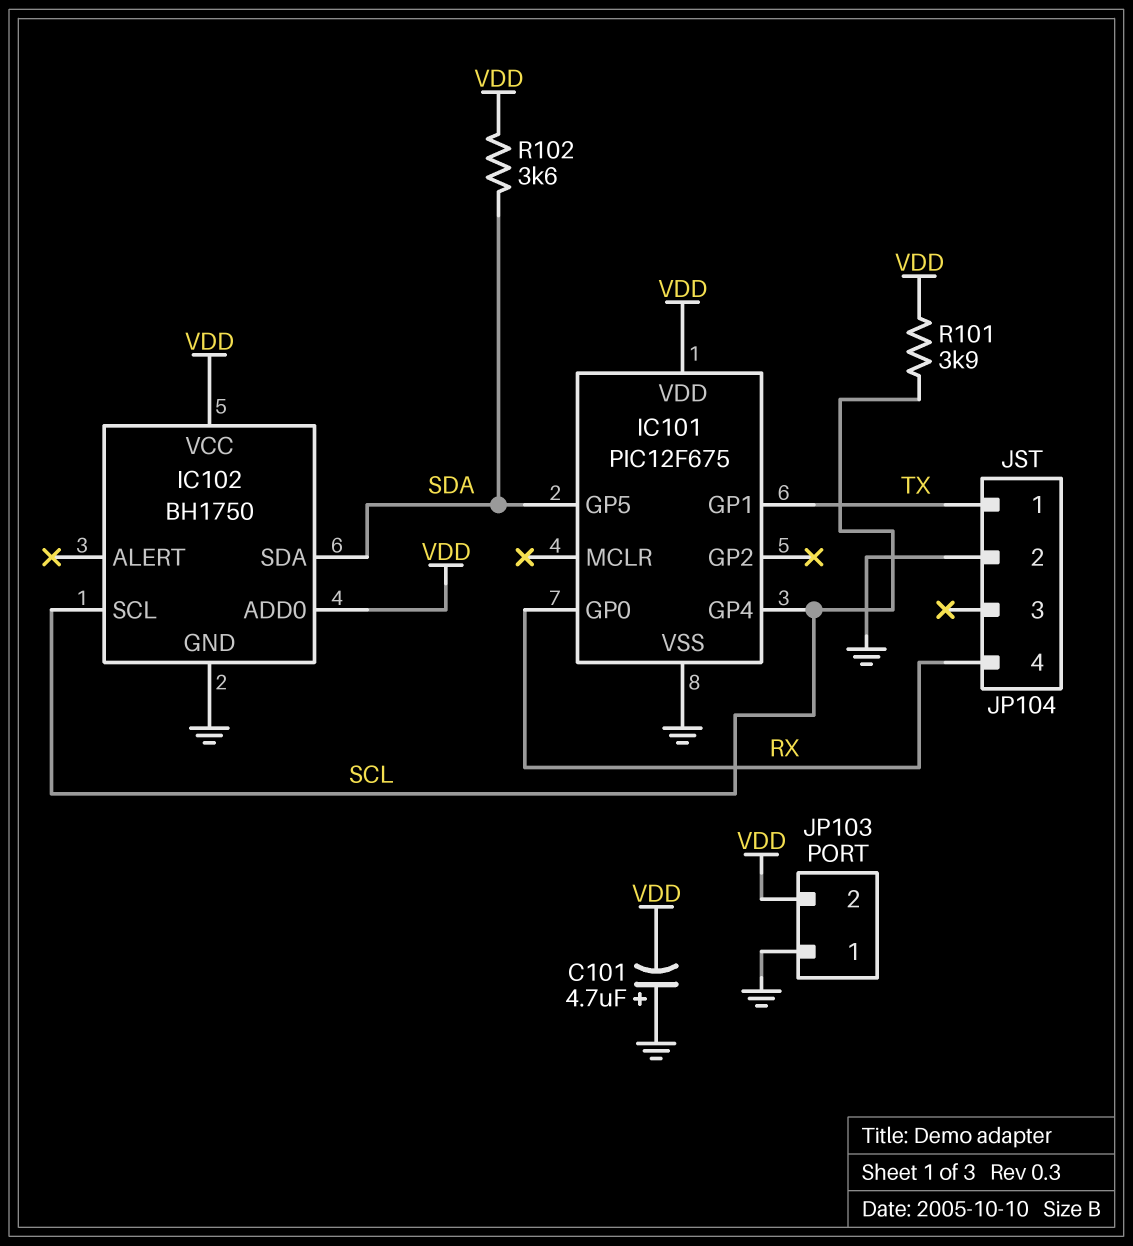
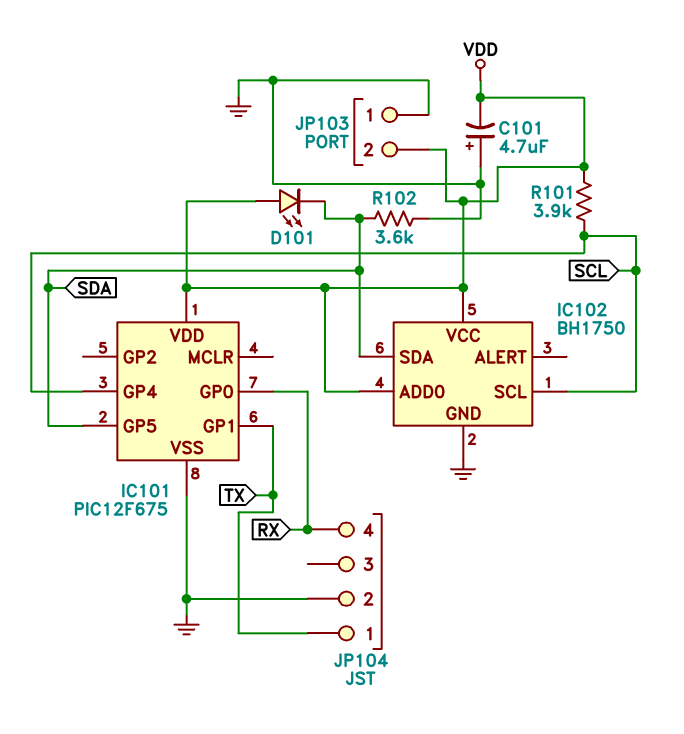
D101: none -> LED (A VDD, K SDA)
R102: 3.6k (SDA, VDD) -> 3.6k (GND, SDA)

